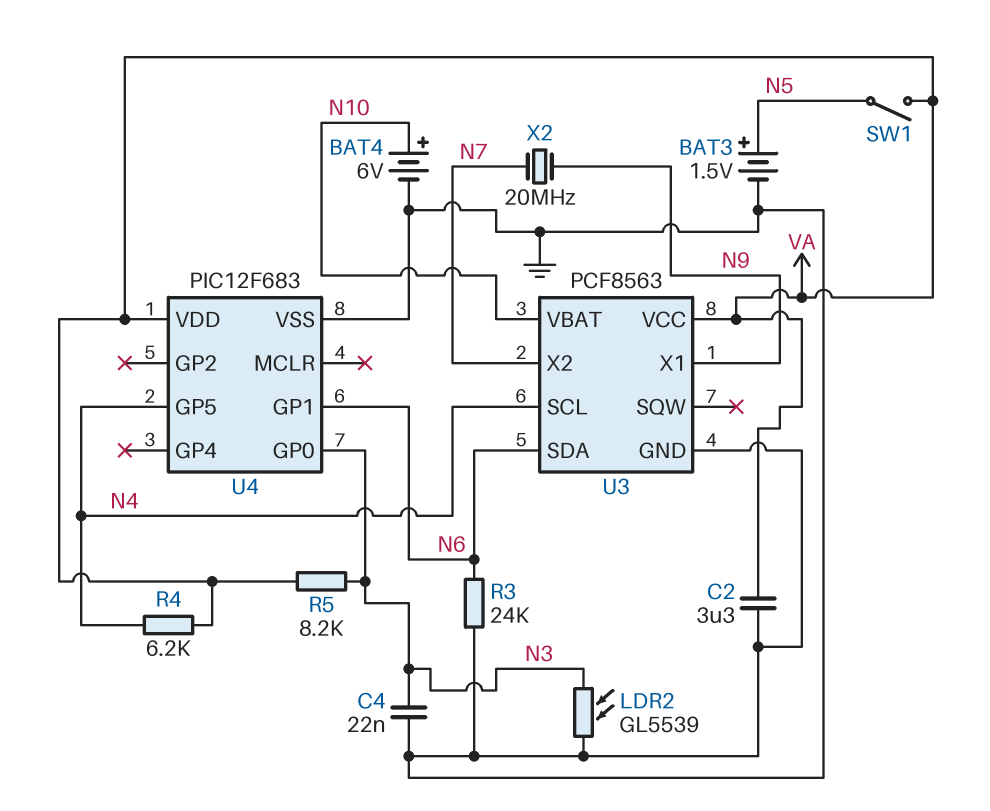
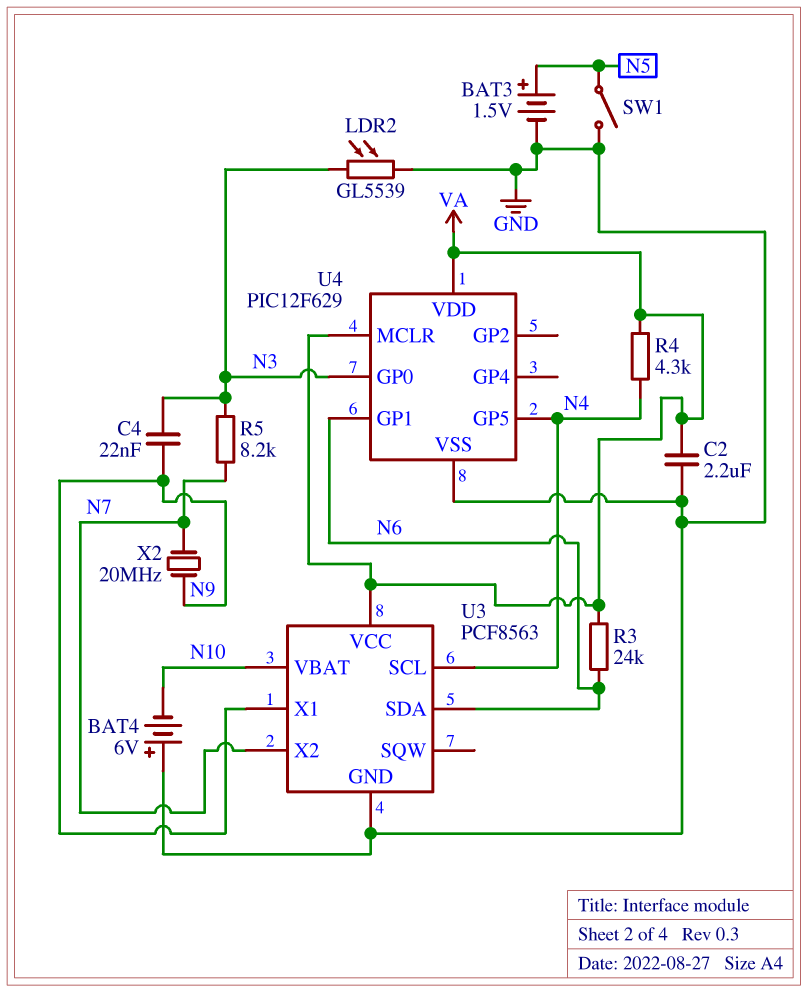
BAT4: 6V (plus N10, minus GND) -> 6V (plus GND, minus N10)
C2: 3.3uF (GND, VA) -> 2.2uF (GND, VA)
C4: 22nF (GND, N3) -> 22nF (N3, N9)
R3: 24k (GND, N6) -> 24k (N6, VA)
R4: 6.2k (N4, VA) -> 4.3k (N4, VA)
R5: 8.2k (N3, VA) -> 8.2k (N3, N7)
SW1: switch (N5, VA) -> switch (GND, N5)
U4: PIC12F683 -> PIC12F629
U4 pin MCLR: none -> VA

